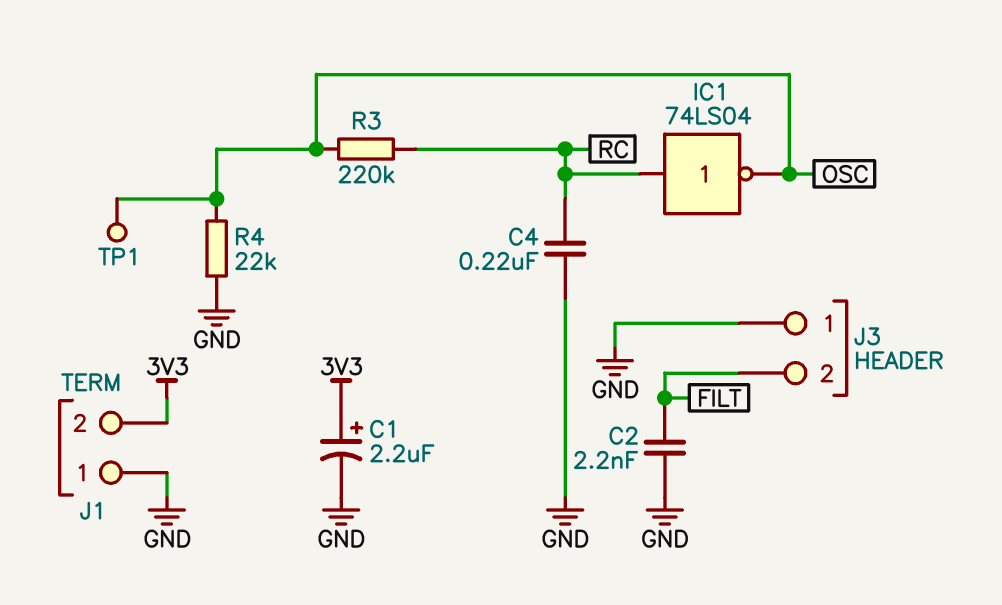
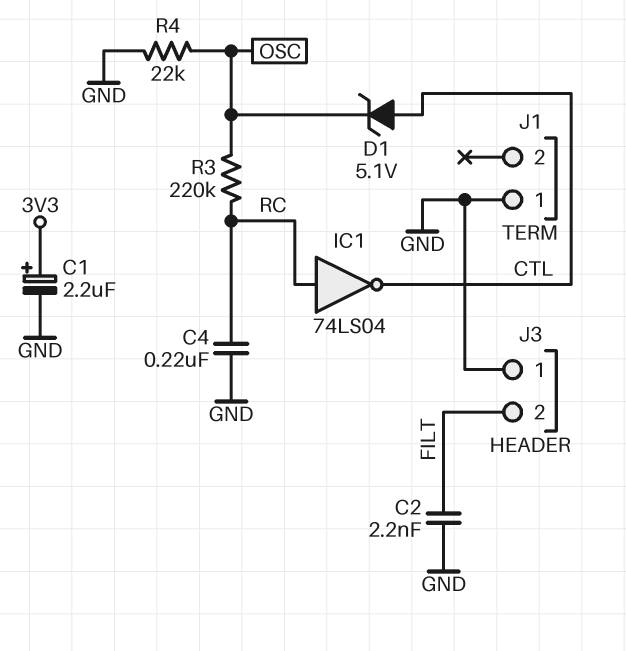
D1: none -> zener 5.1V (A CTL, K OSC)
IC1: NOT 74LS04 (in RC, out OSC) -> NOT 74LS04 (in RC, out CTL)
J1 pin 2: 3V3 -> none
TP1: test point (OSC) -> none

